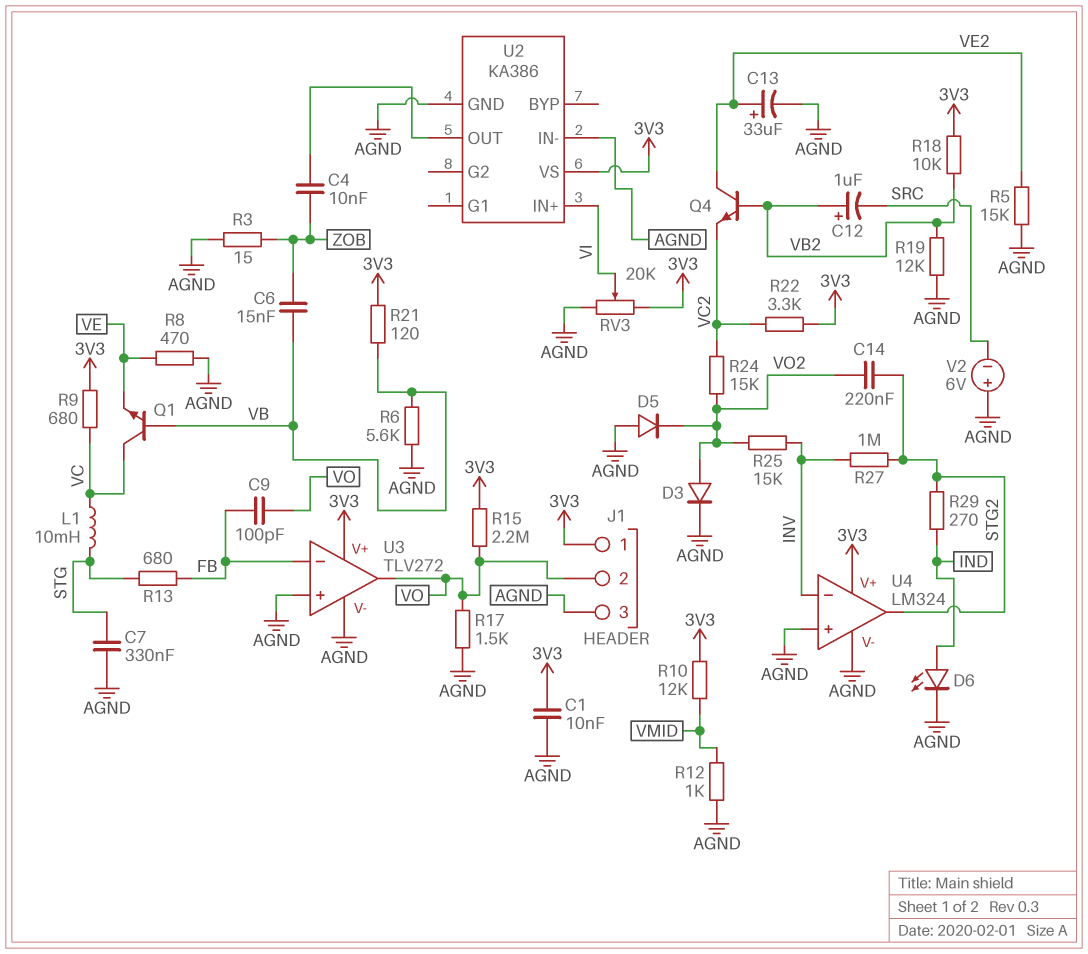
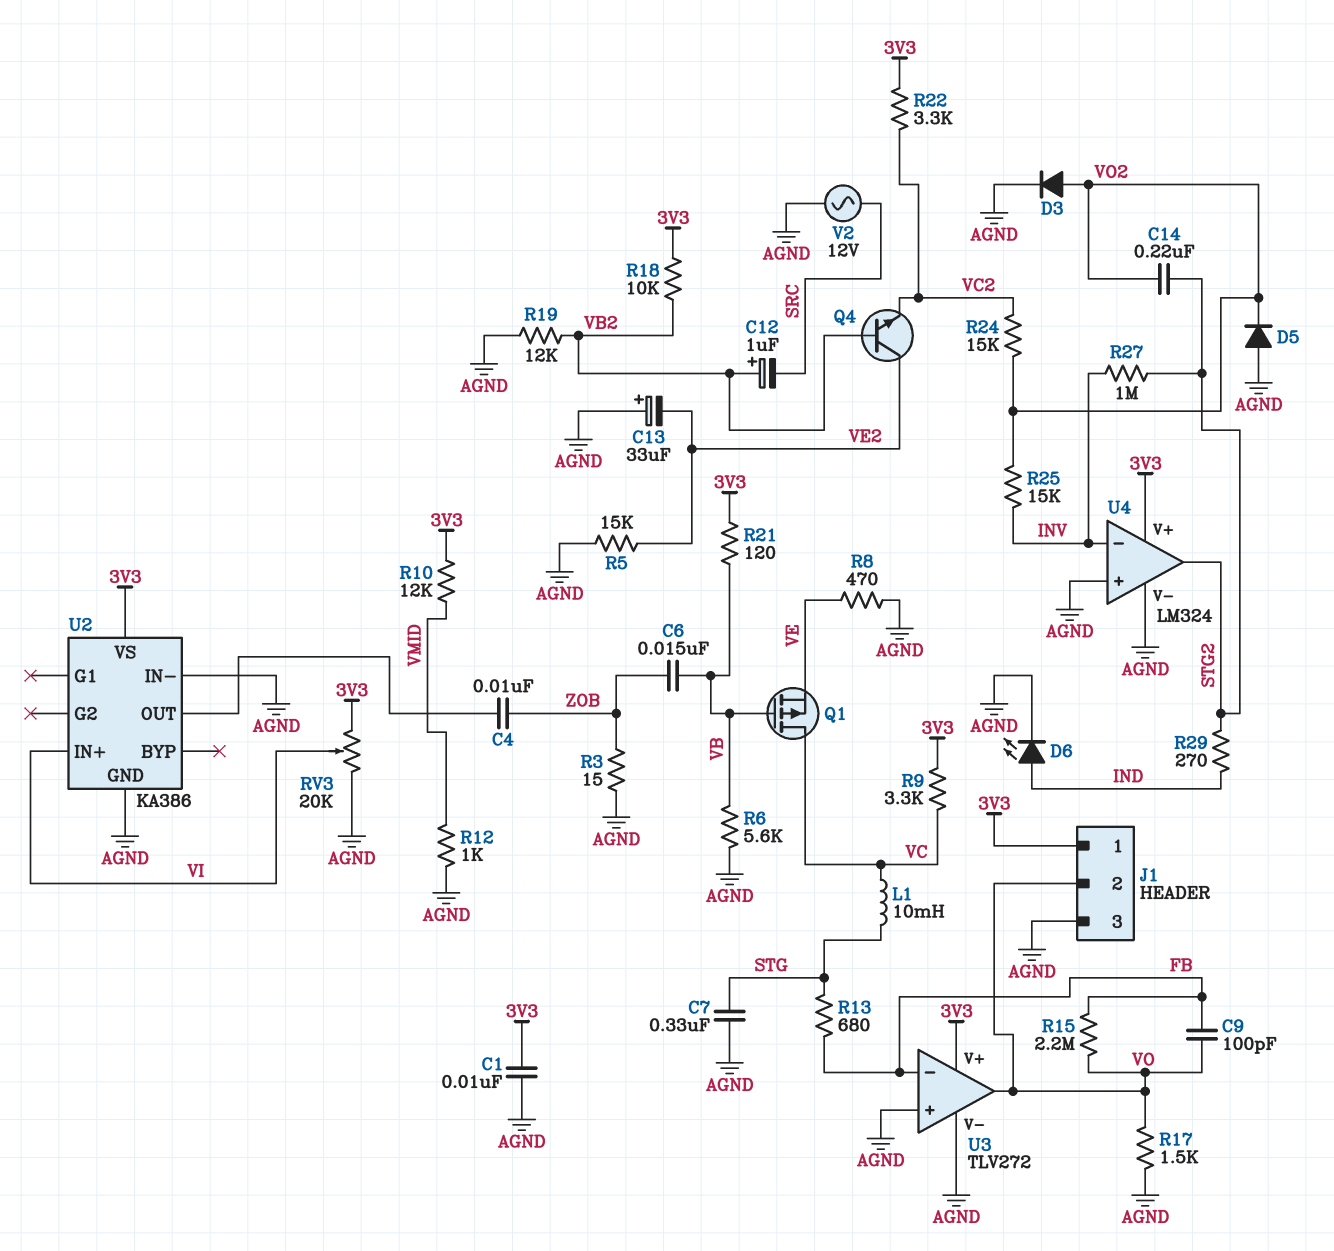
C13: 33uF (plus VE2, minus AGND) -> 33uF (plus AGND, minus VE2)
Q1: NPN (B VB, C VC, E VE) -> PMOS (G VB, D VC, S VE)
R9: 680 (3V3, VC) -> 3.3k (3V3, VC)
R15: 2.2M (3V3, VO) -> 2.2M (FB, VO)
V2: 6V (plus AGND, minus SRC) -> AC 12V (AGND, SRC)

